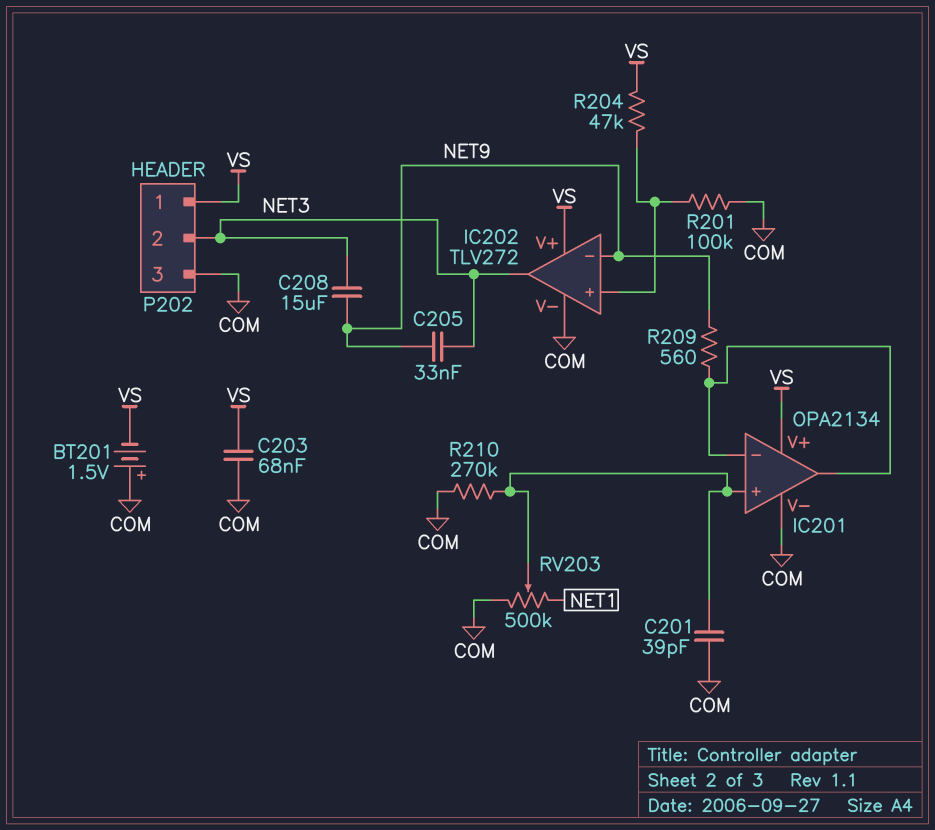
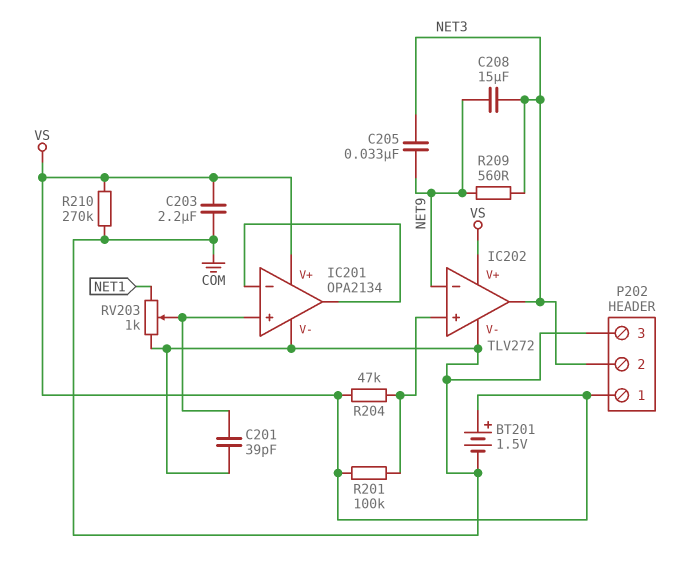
BT201: 1.5V (plus COM, minus VS) -> 1.5V (plus VS, minus COM)
C203: 68nF (COM, VS) -> 2.2uF (COM, VS)
R201: 100k (COM, IC202/in+) -> 100k (IC202/in+, VS)
R209: 560 (IC201/in-, NET9) -> 560 (NET3, NET9)
R210: 270k (COM, IC201/in+) -> 270k (COM, VS)
RV203: 500k (COM, NET1, wiper IC201/in+) -> 1k (COM, NET1, wiper IC201/in+)

